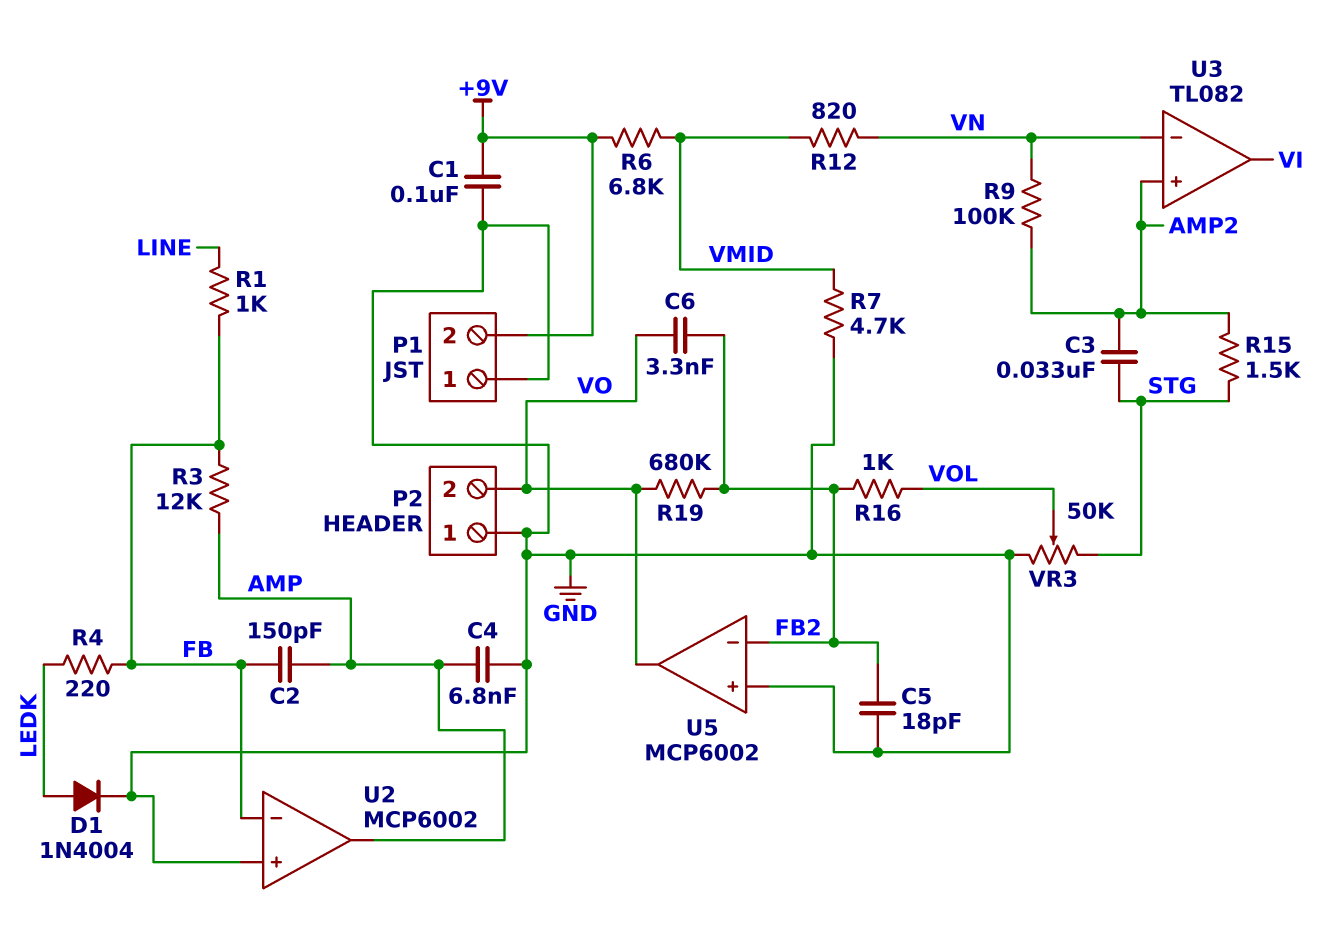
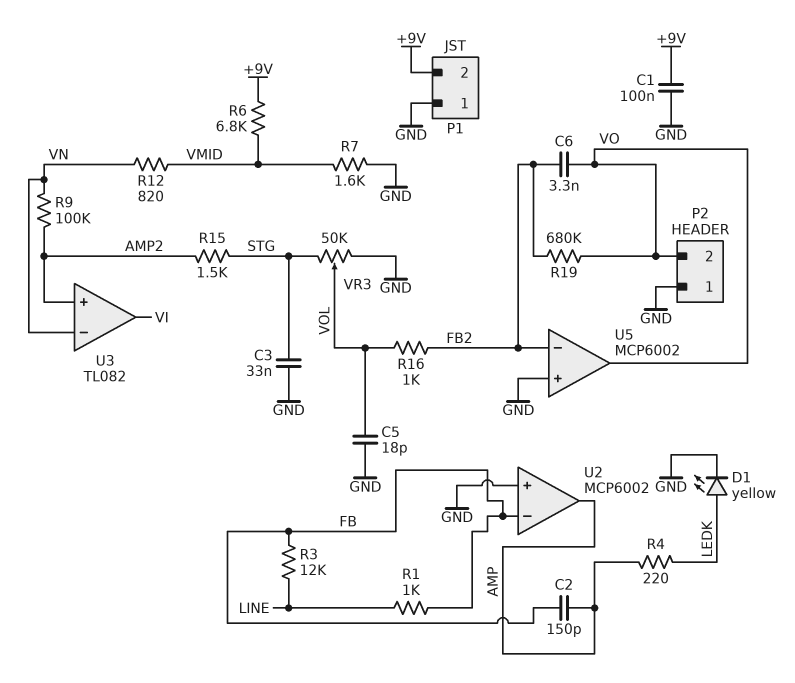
C3: 33nF (AMP2, STG) -> 33nF (GND, STG)
C4: 6.8nF (AMP, GND) -> none
C5: 18pF (FB2, GND) -> 18pF (GND, VOL)
D1: diode 1N4004 (A LEDK, K GND) -> LED yellow (A LEDK, K GND)
R3: 12k (AMP, FB) -> 12k (FB, LINE)
R4: 220 (FB, LEDK) -> 220 (AMP, LEDK)
R7: 4.7k (GND, VMID) -> 1.6k (GND, VMID)

